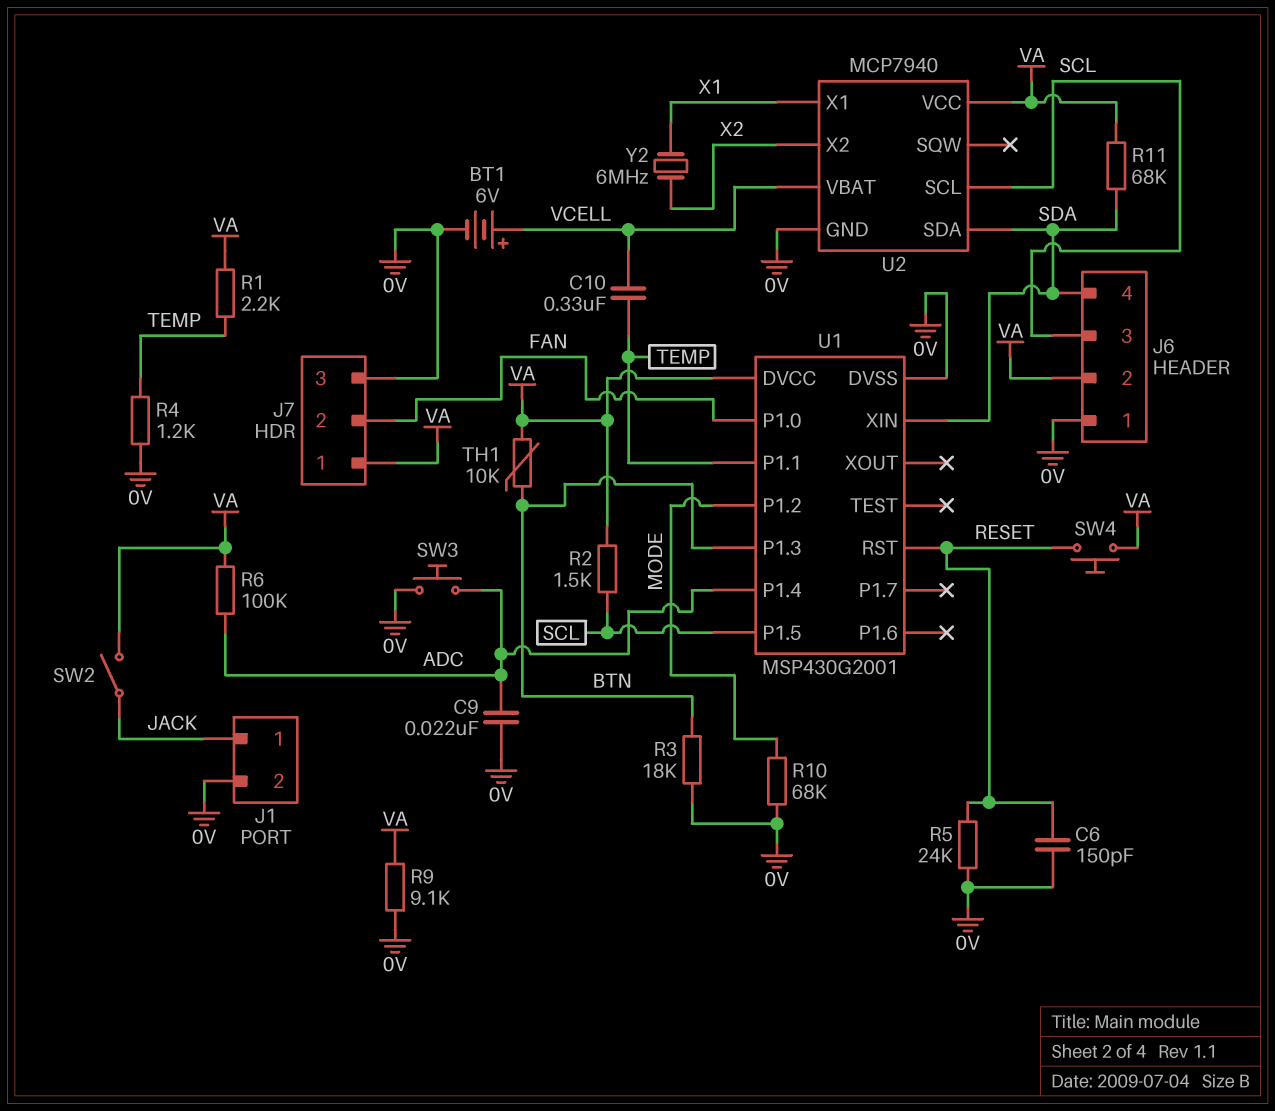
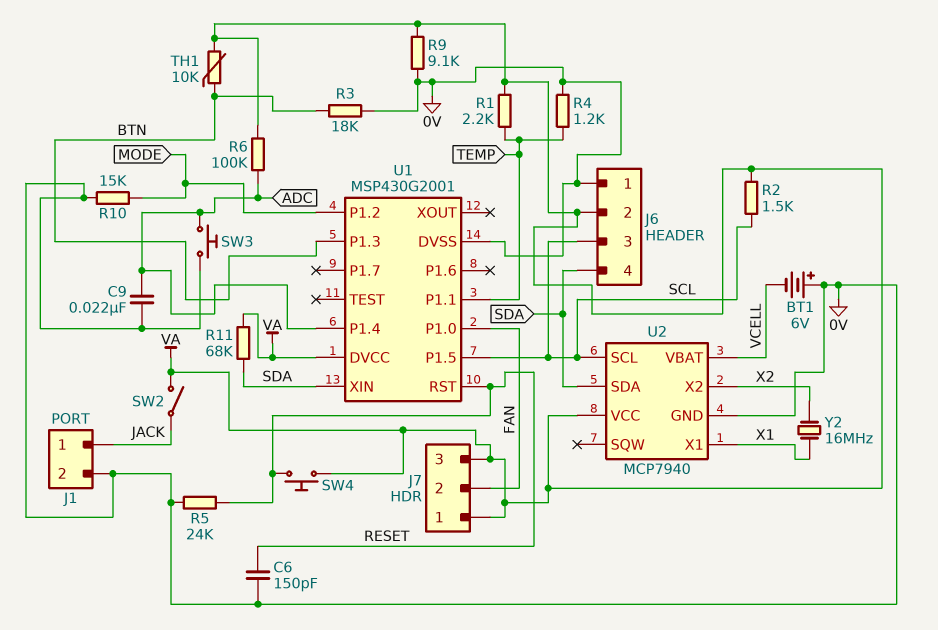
BT1: 6V (plus VCELL, minus 0V) -> 6V (plus 0V, minus VCELL)
C10: 330nF (TEMP, VCELL) -> none
J7 pin 3: 0V -> VA
R10: 68k (0V, MODE) -> 15k (0V, MODE)
Y2: 6MHz (X1, X2) -> 16MHz (X1, X2)

